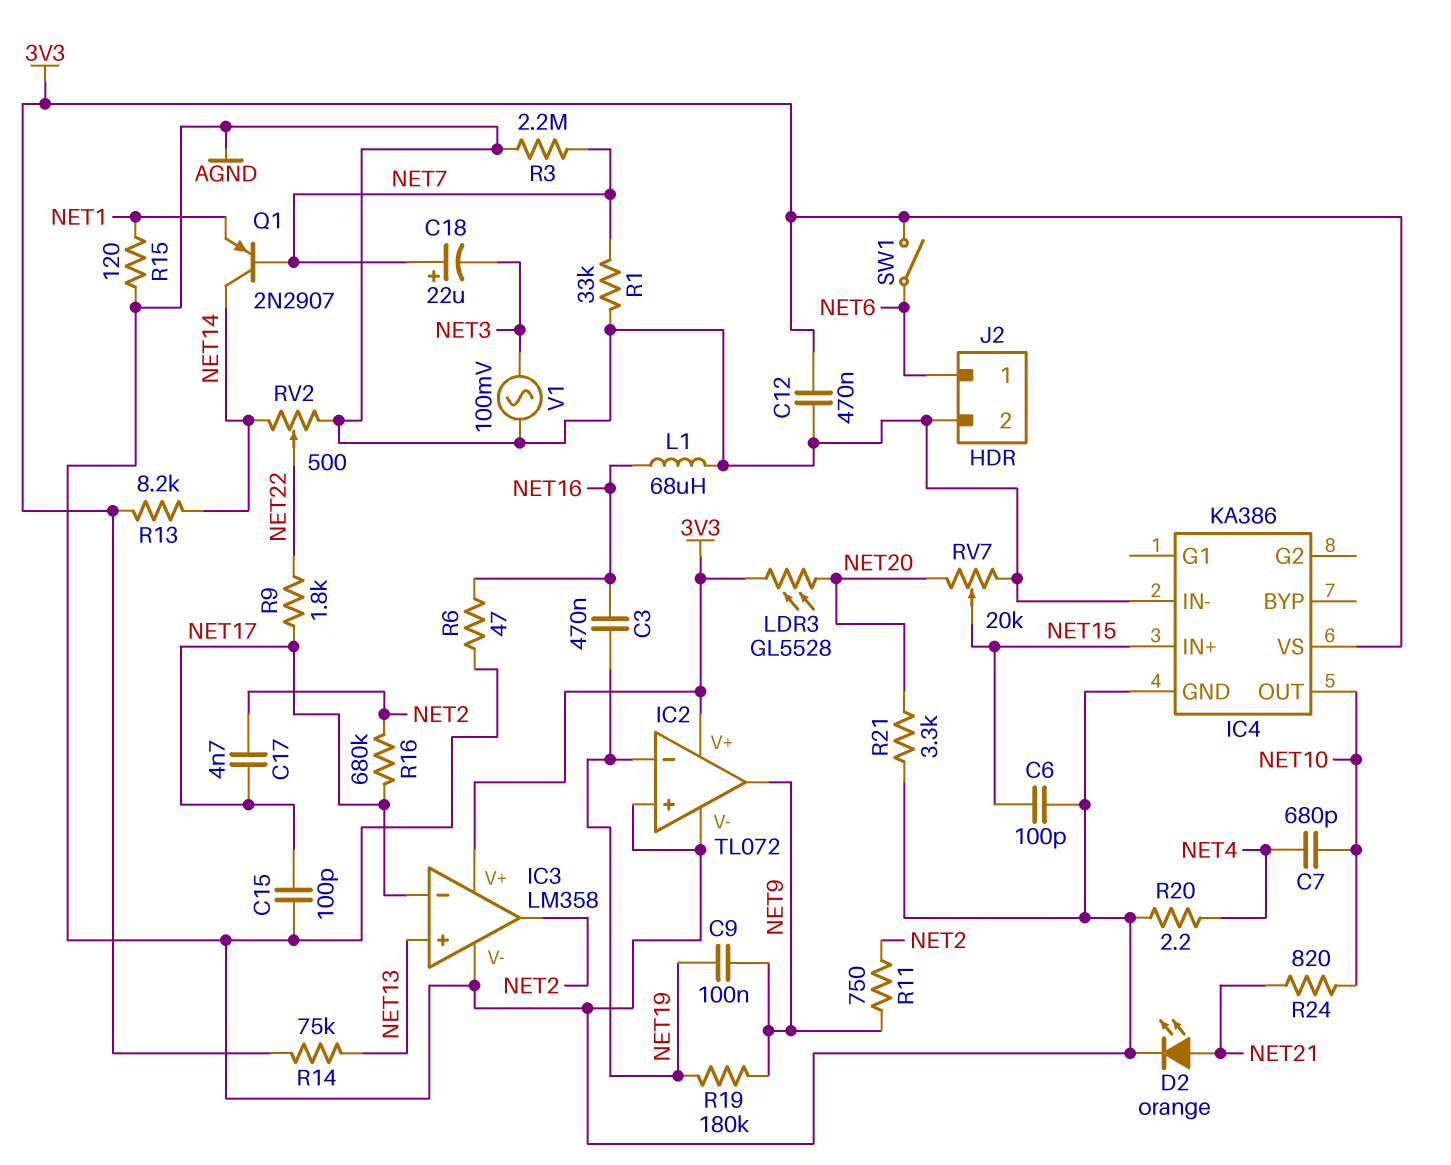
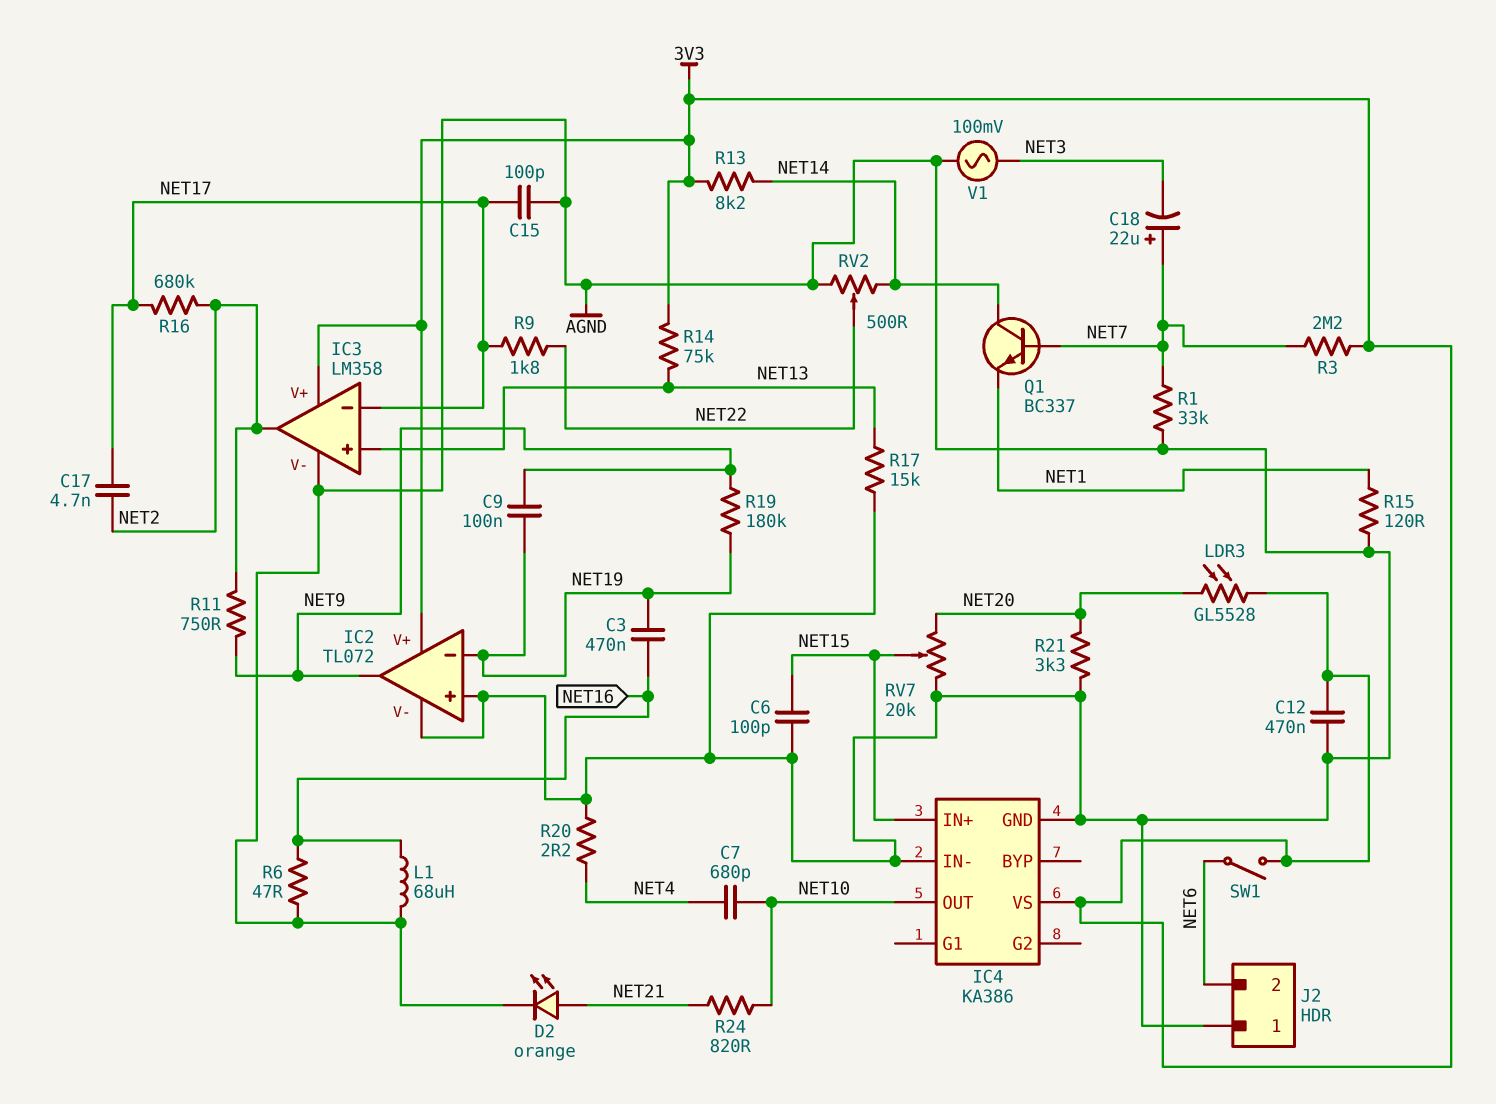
J2 pin 1: NET6 -> AGND
J2 pin 2: AGND -> NET6
Q1: PNP 2N2907 (B NET7, C NET14, E NET1) -> NPN BC337 (B NET7, C NET14, E NET1)
R3: 2.2M (AGND, NET7) -> 2.2M (3V3, NET7)
R17: none -> 15k (AGND, NET13)

